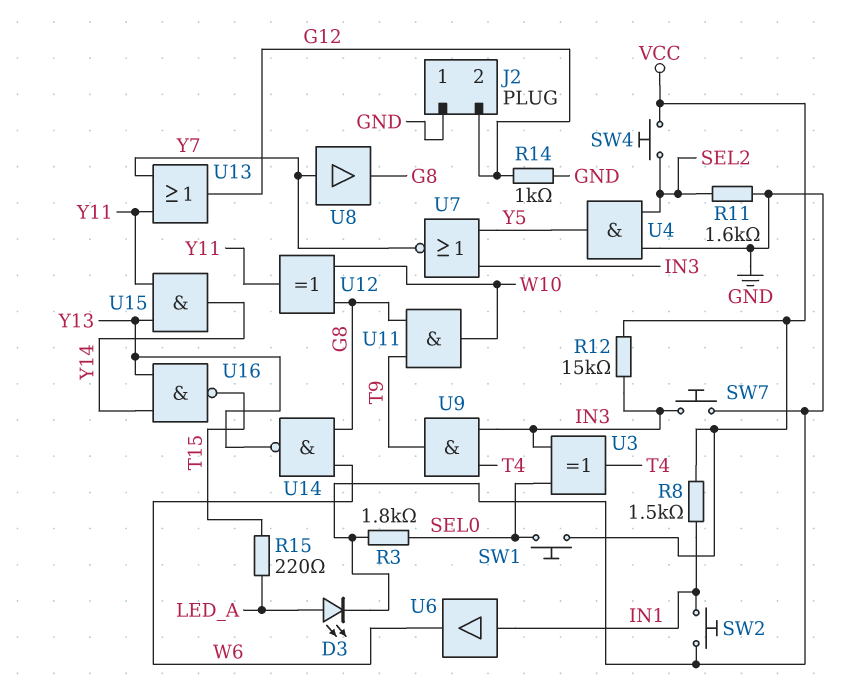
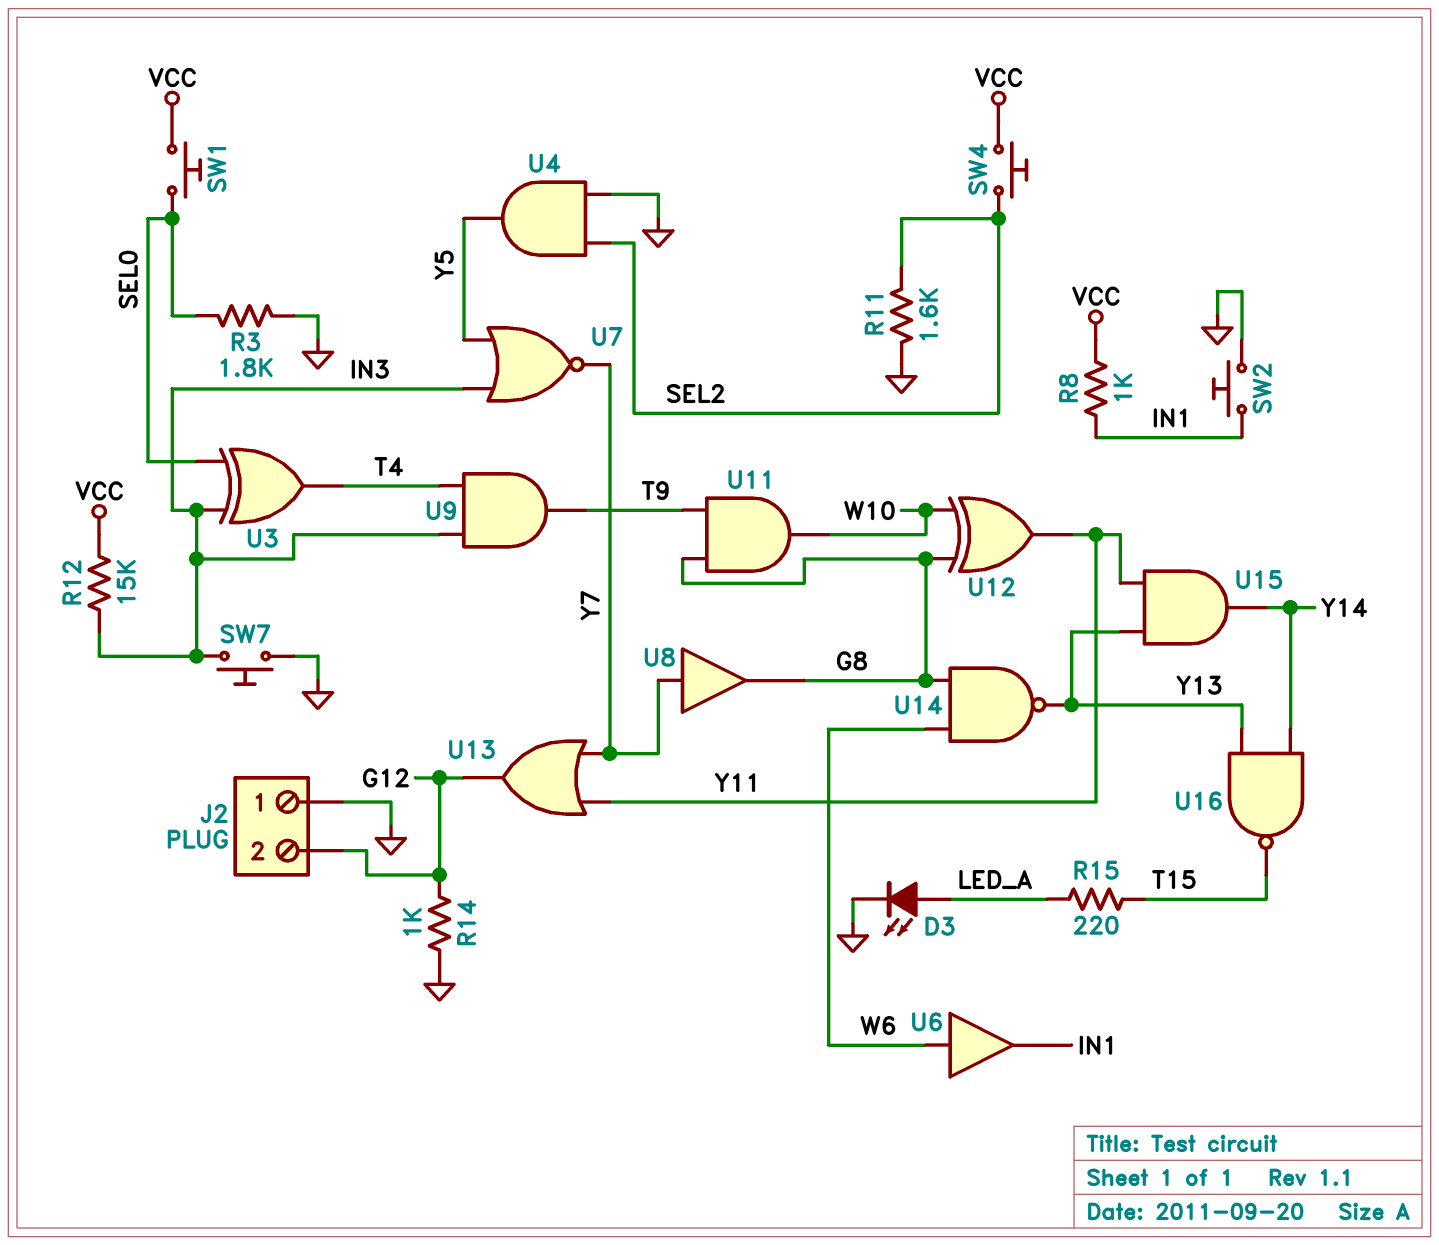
R8: 1.5k (IN1, VCC) -> 1k (IN1, VCC)
U6: buffer (in IN1, out W6) -> buffer (in W6, out IN1)

